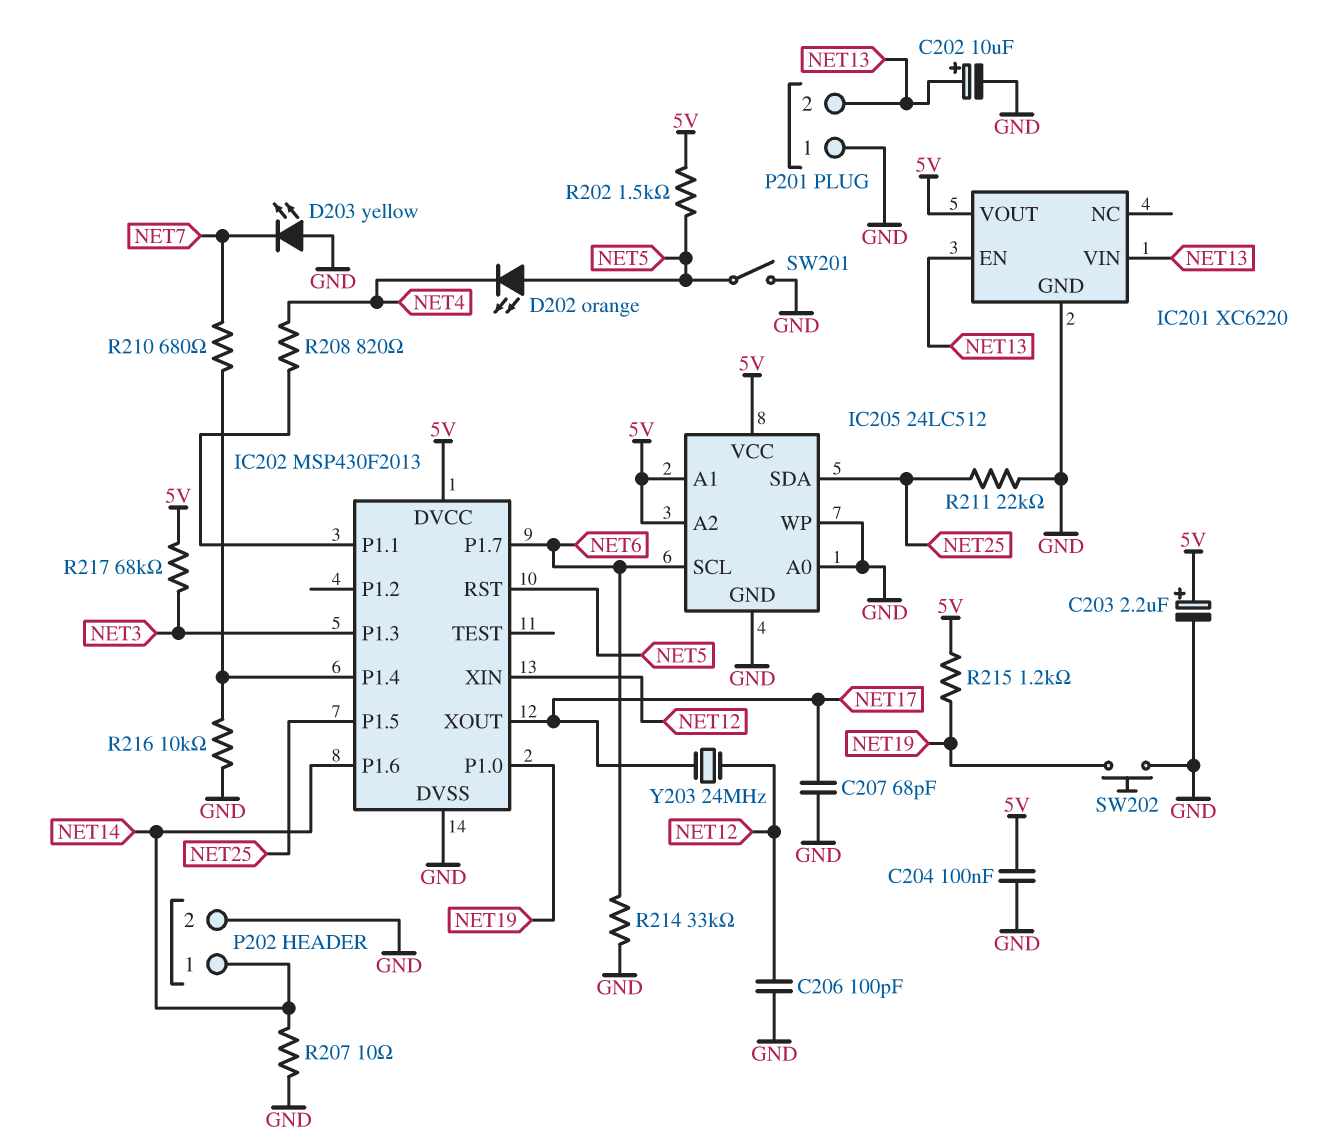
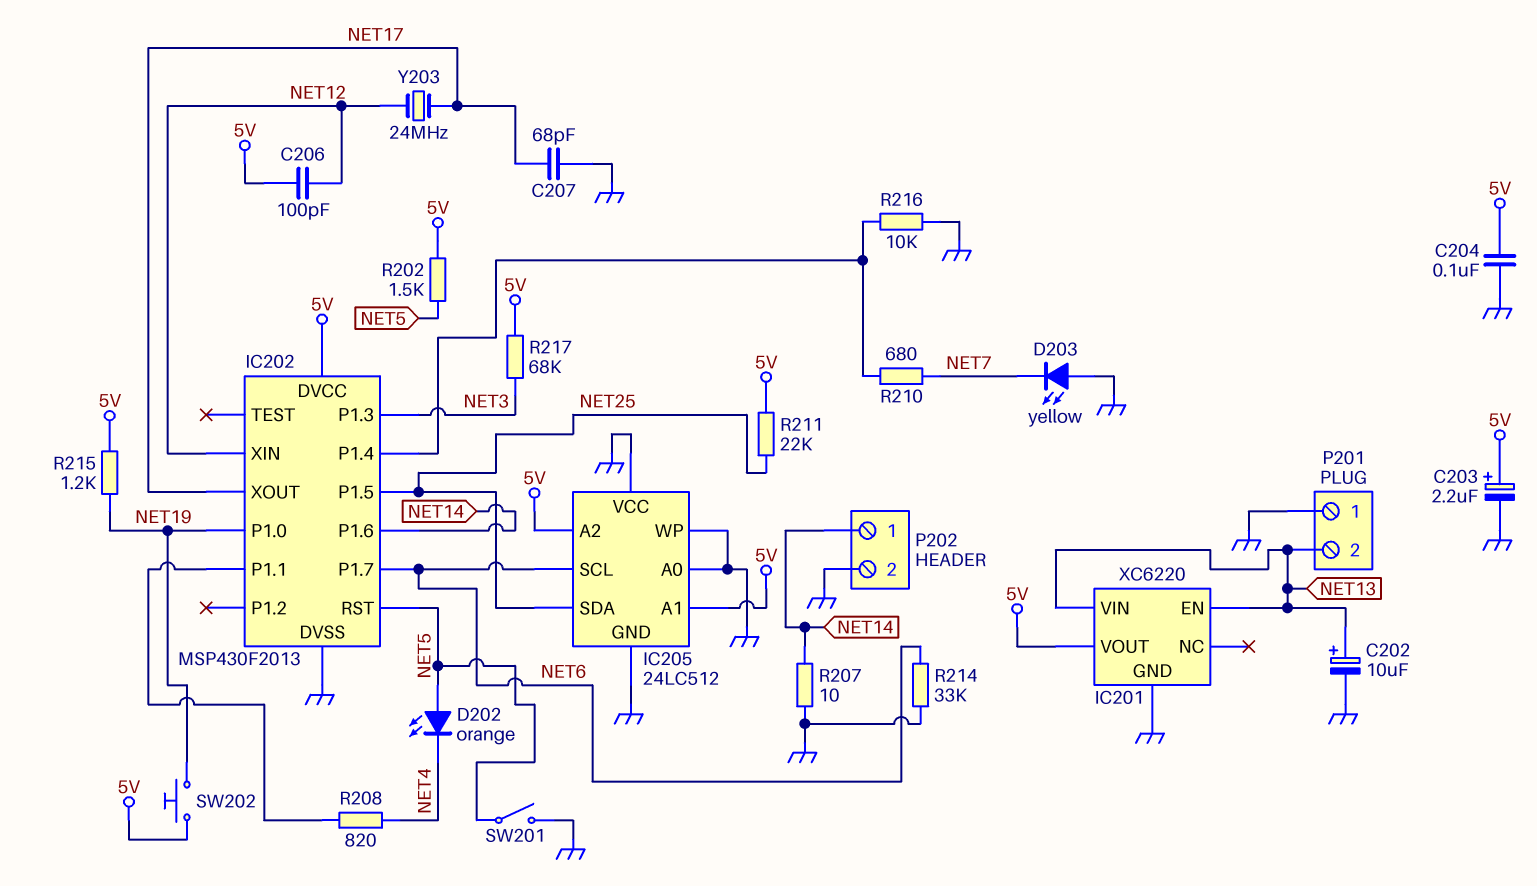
C206: 100pF (GND, NET12) -> 100pF (5V, NET12)
IC205 pin VCC: 5V -> GND
R211: 22k (GND, NET25) -> 22k (5V, NET25)
SW202: button (GND, NET19) -> button (5V, NET19)

